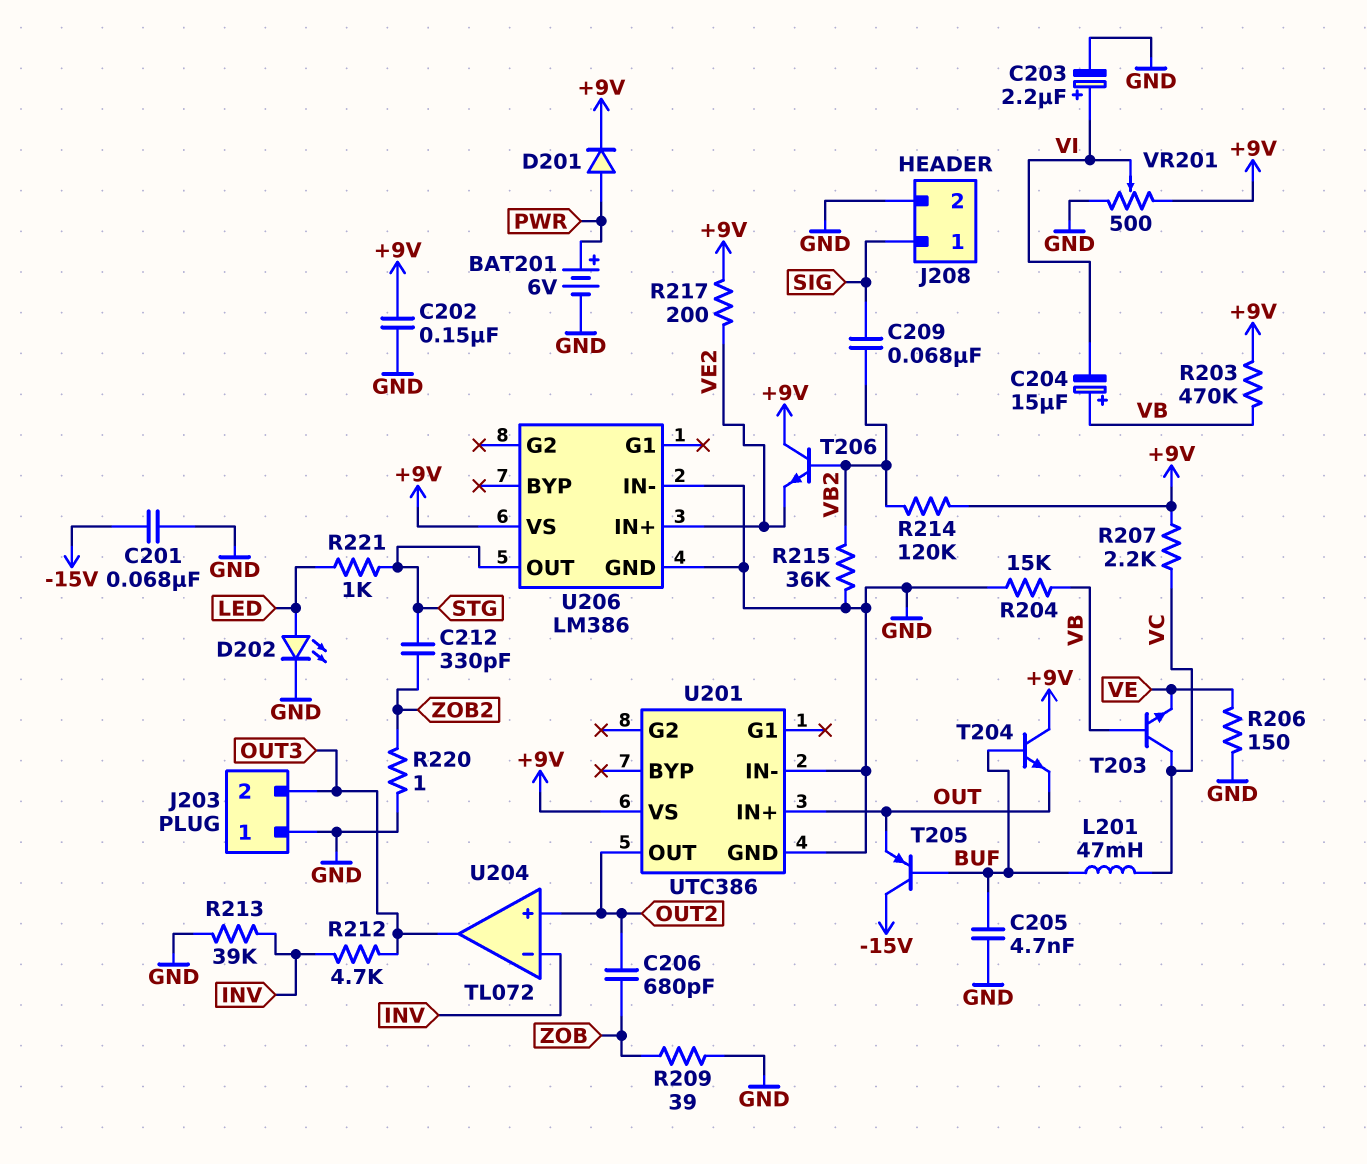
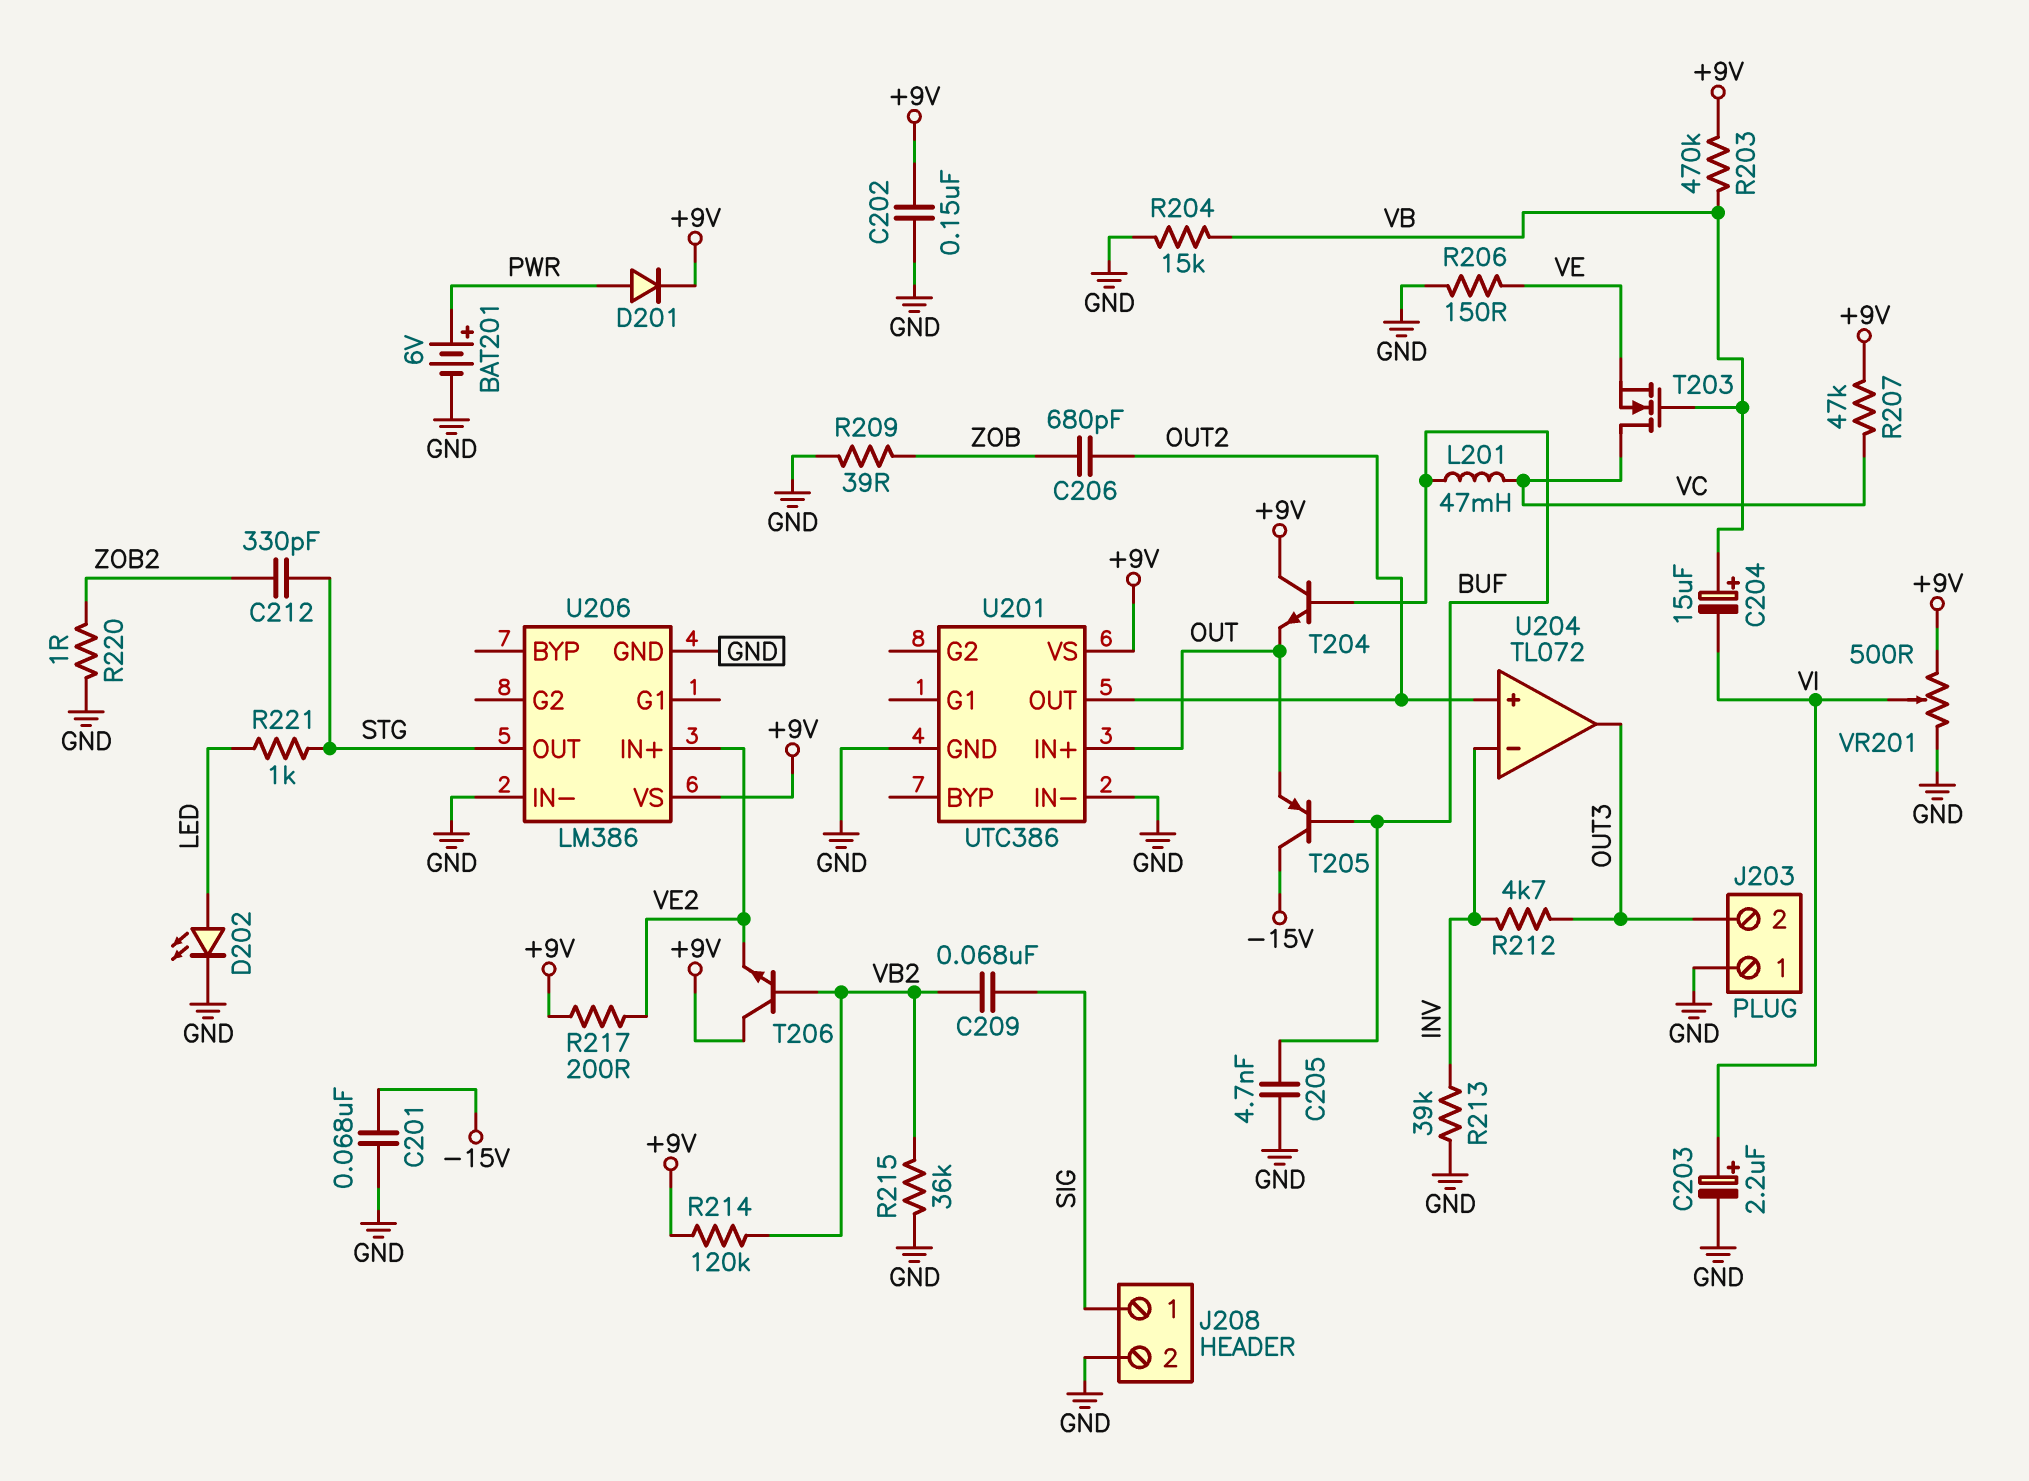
R207: 2.2k (+9V, VC) -> 47k (+9V, VC)
T203: NPN (B VB, C VC, E VE) -> NMOS (G VB, D VC, S VE)

